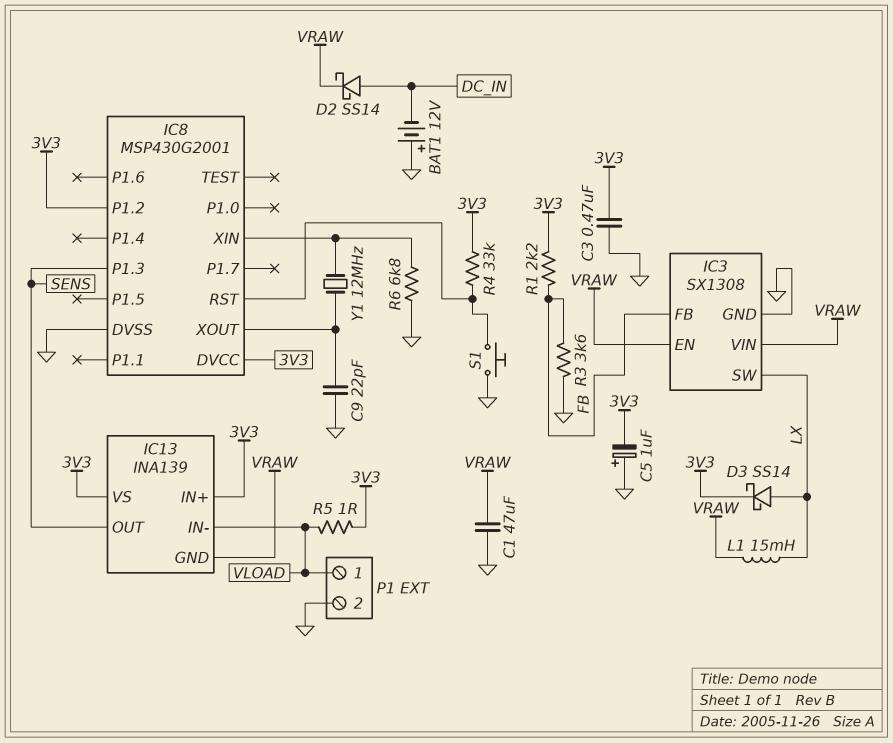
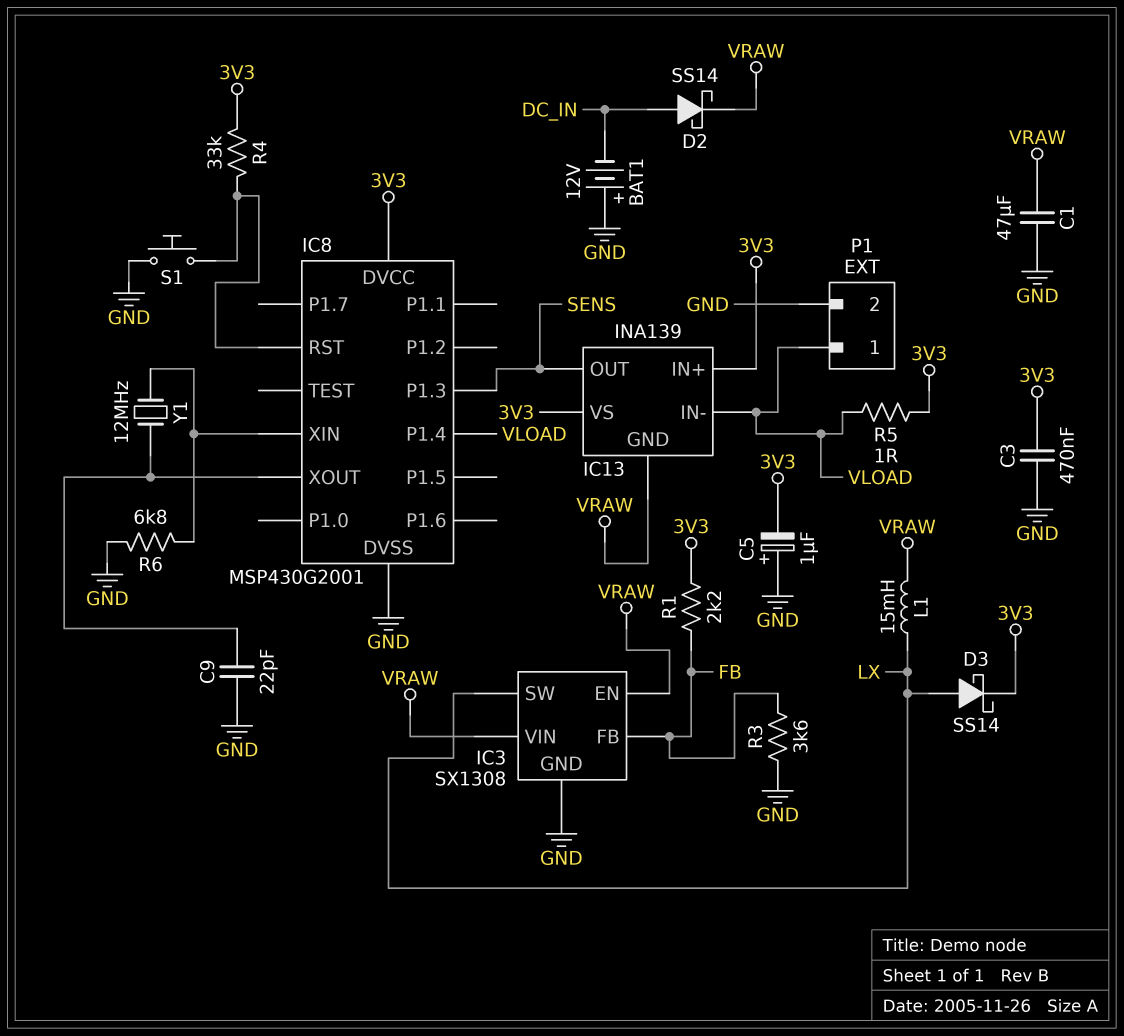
IC8 pin P1.2: 3V3 -> none
IC8 pin P1.4: none -> VLOAD

